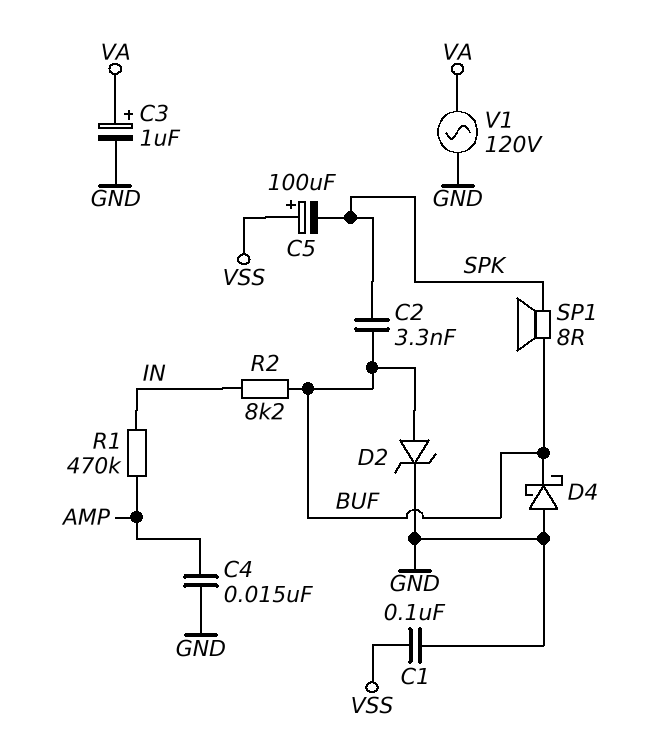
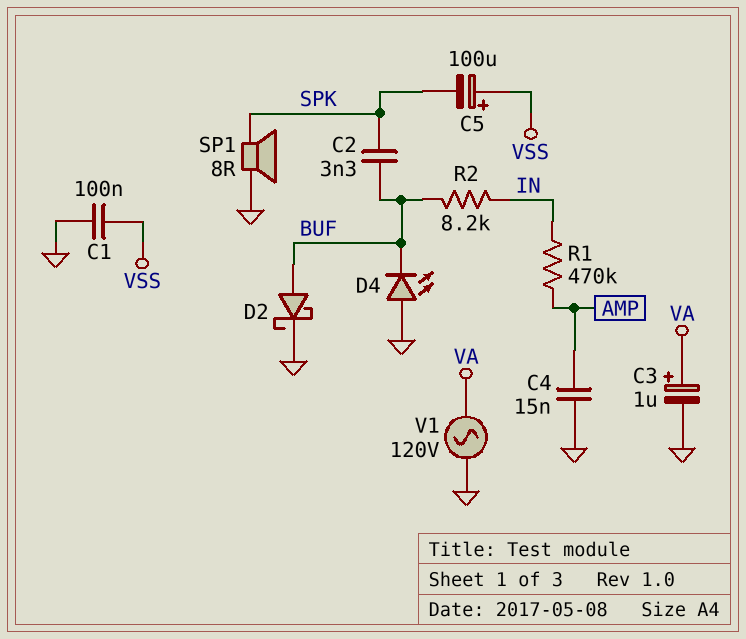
D2: zener (A BUF, K GND) -> schottky (A BUF, K GND)
D4: schottky (A GND, K BUF) -> LED (A GND, K BUF)
SP1: speaker 8R (BUF, SPK) -> speaker 8R (GND, SPK)

